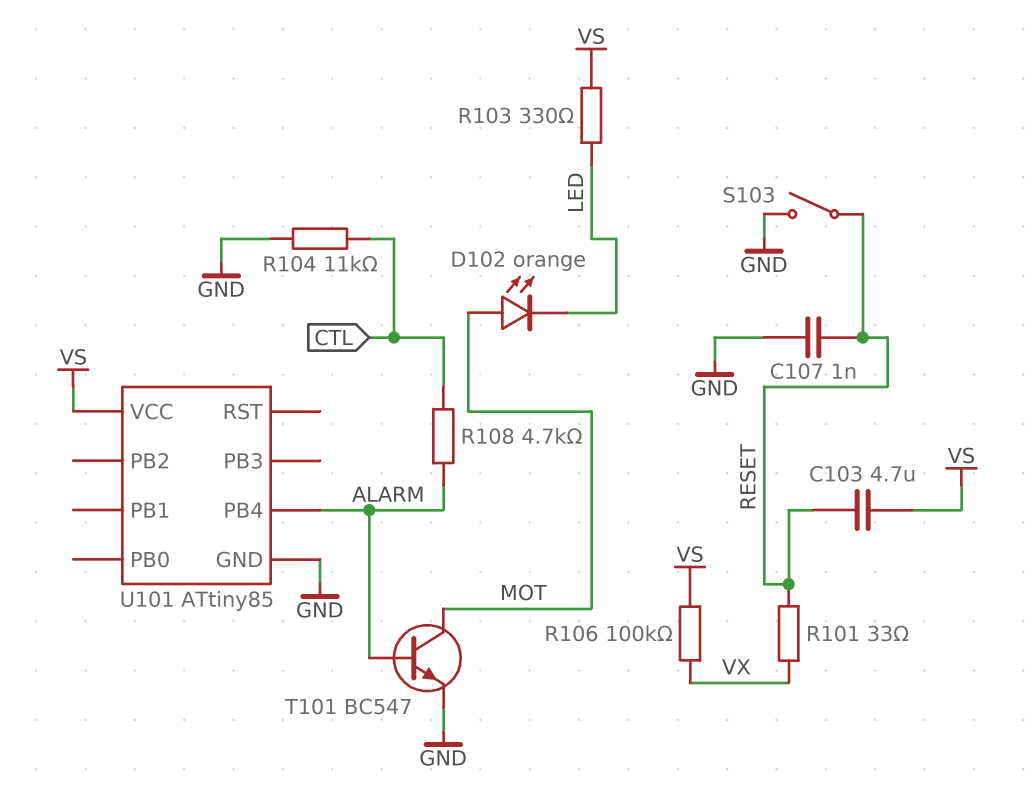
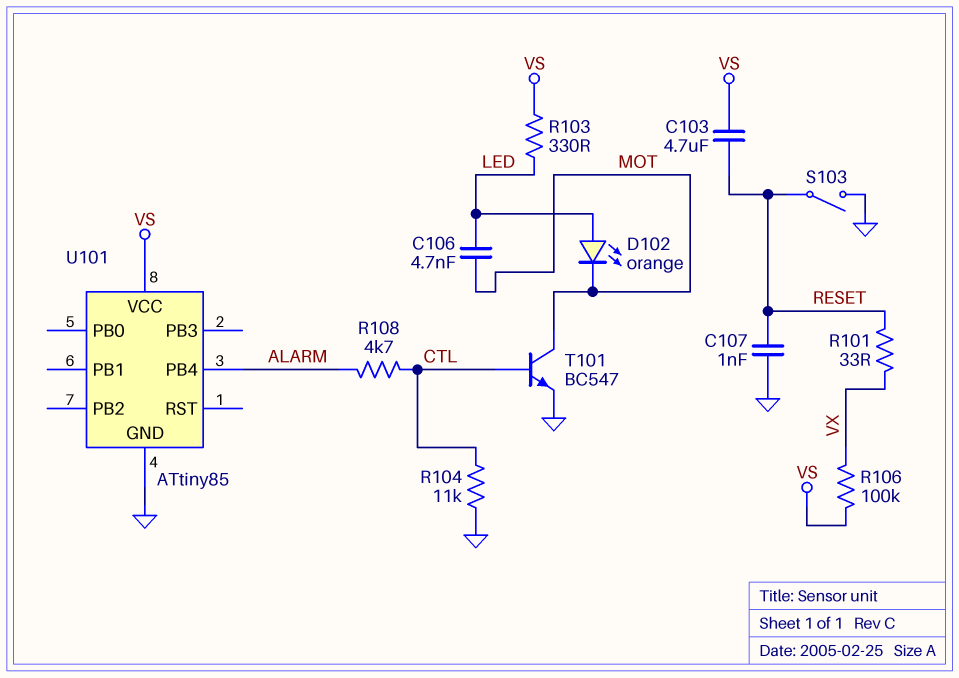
C106: none -> 4.7nF (LED, MOT)
D102: LED orange (A MOT, K LED) -> LED orange (A LED, K MOT)
T101: NPN BC547 (B ALARM, C MOT, E GND) -> NPN BC547 (B CTL, C MOT, E GND)

